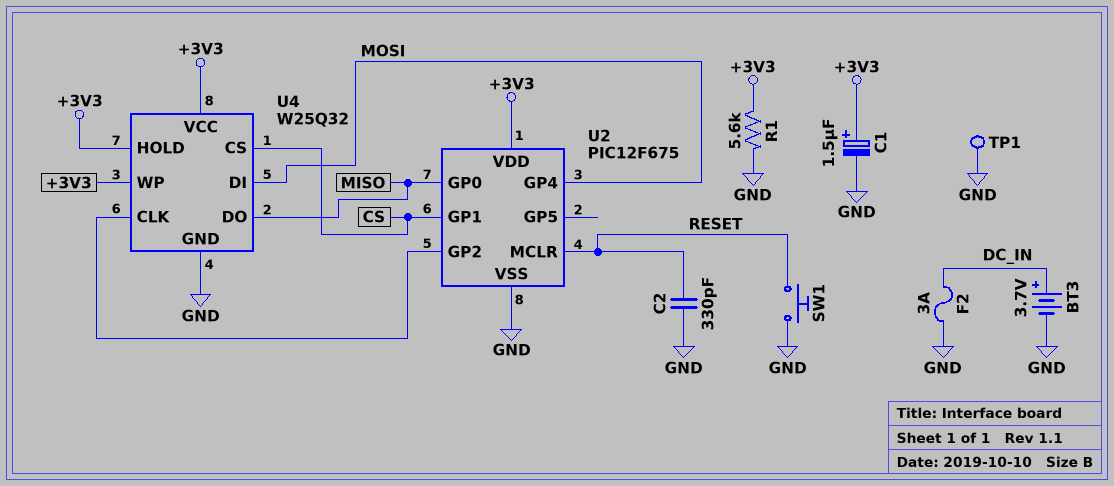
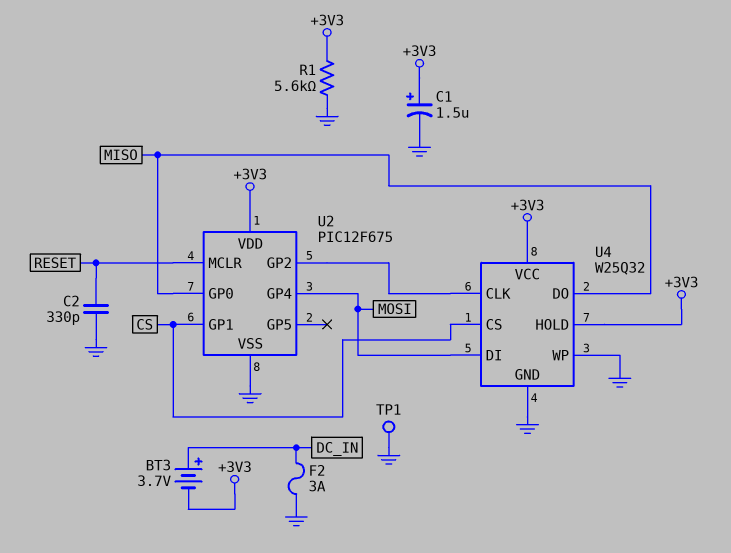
BT3: 3.7V (plus DC_IN, minus GND) -> 3.7V (plus DC_IN, minus +3V3)
SW1: button (GND, RESET) -> none
U4 pin WP: +3V3 -> GND

